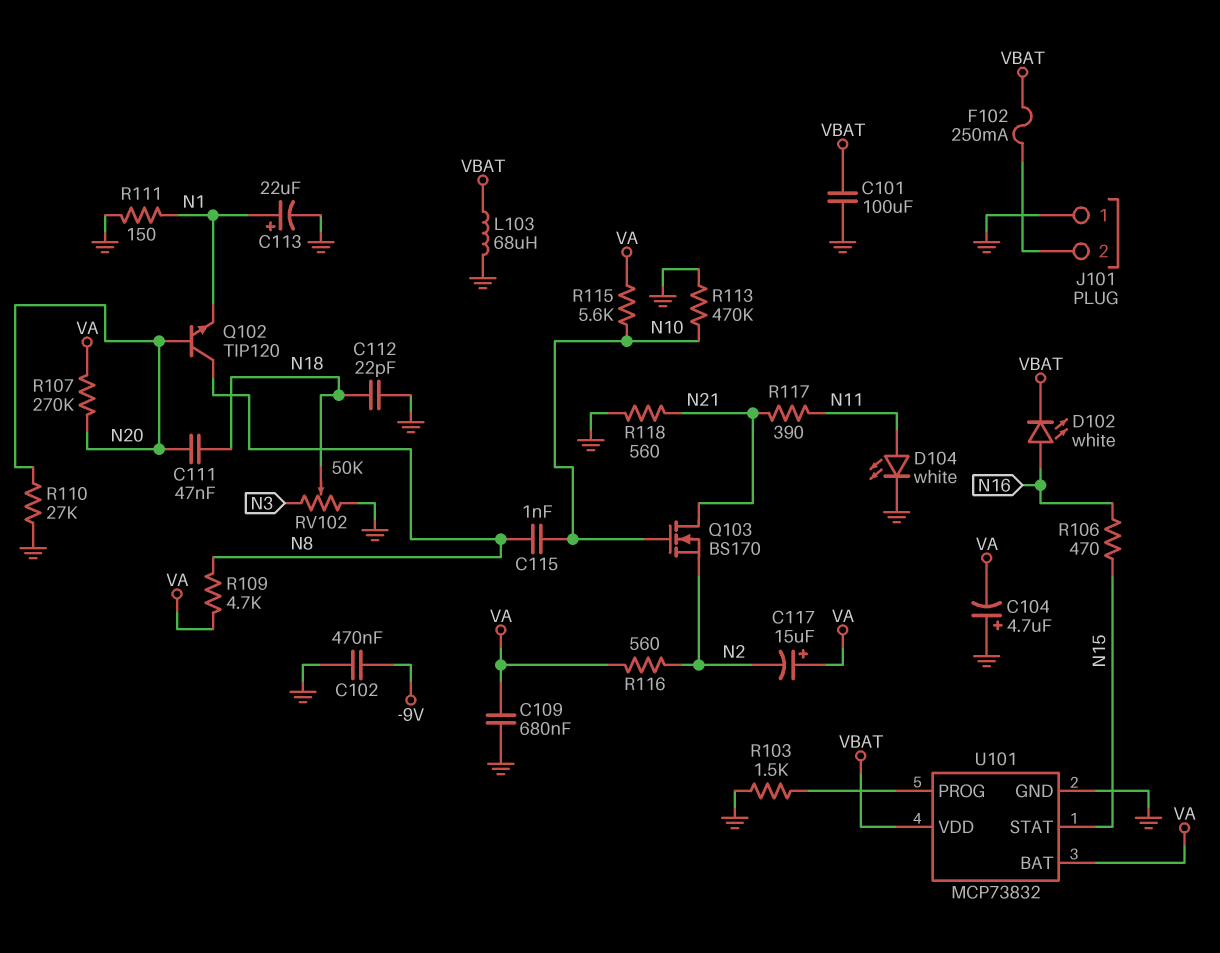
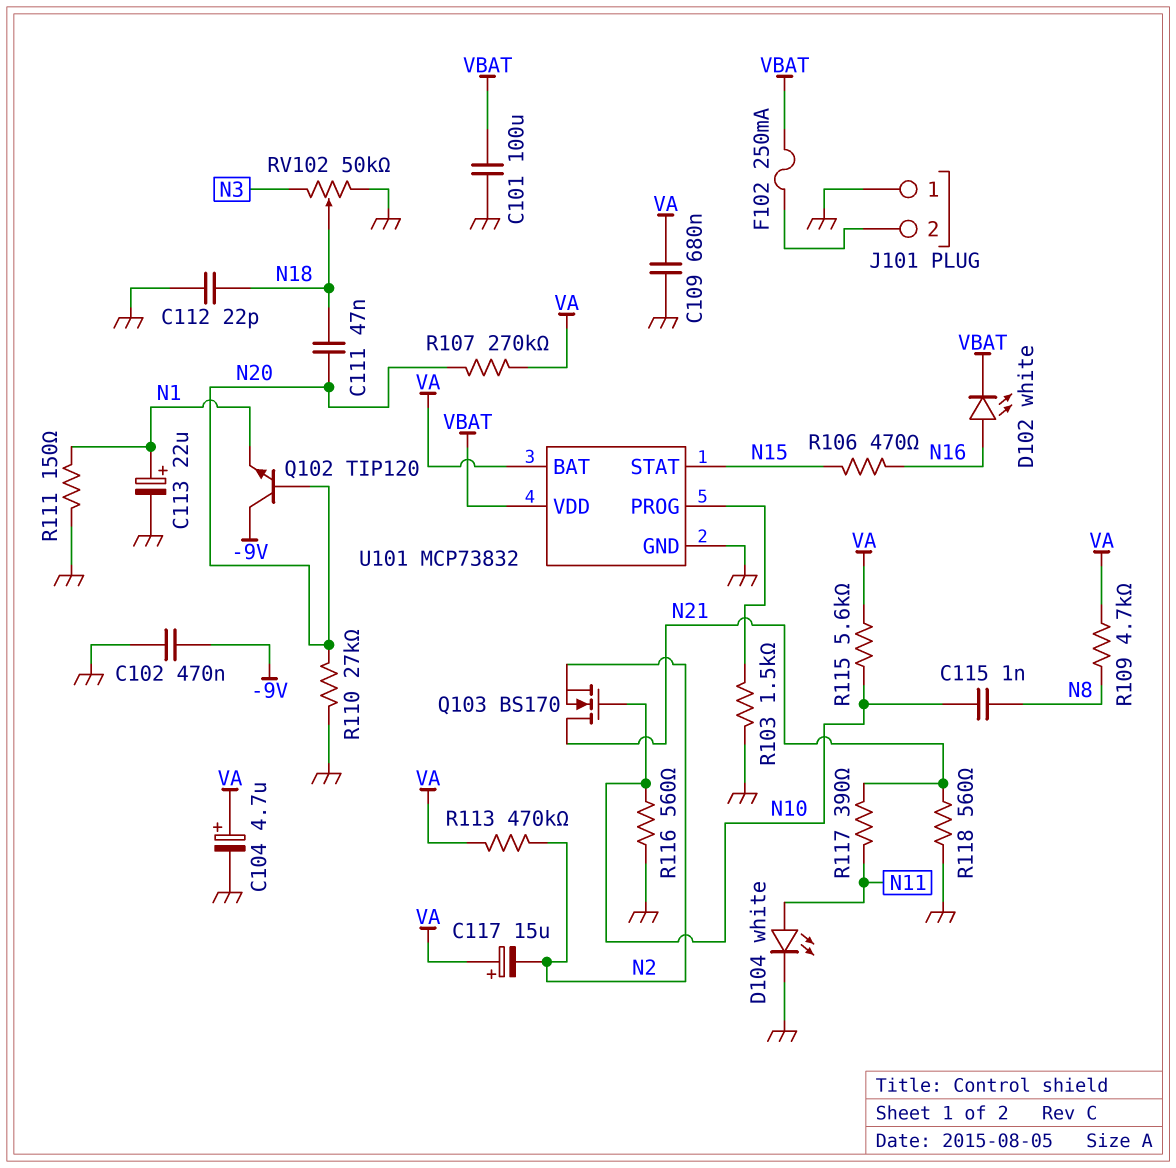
C104: 4.7uF (plus GND, minus VA) -> 4.7uF (plus VA, minus GND)
L103: 68uH (GND, VBAT) -> none
Q102: NPN TIP120 (B N20, C N8, E N1) -> NPN TIP120 (B N20, C -9V, E N1)
R113: 470k (GND, N10) -> 470k (N2, VA)
R116: 560 (N2, VA) -> 560 (GND, N10)

